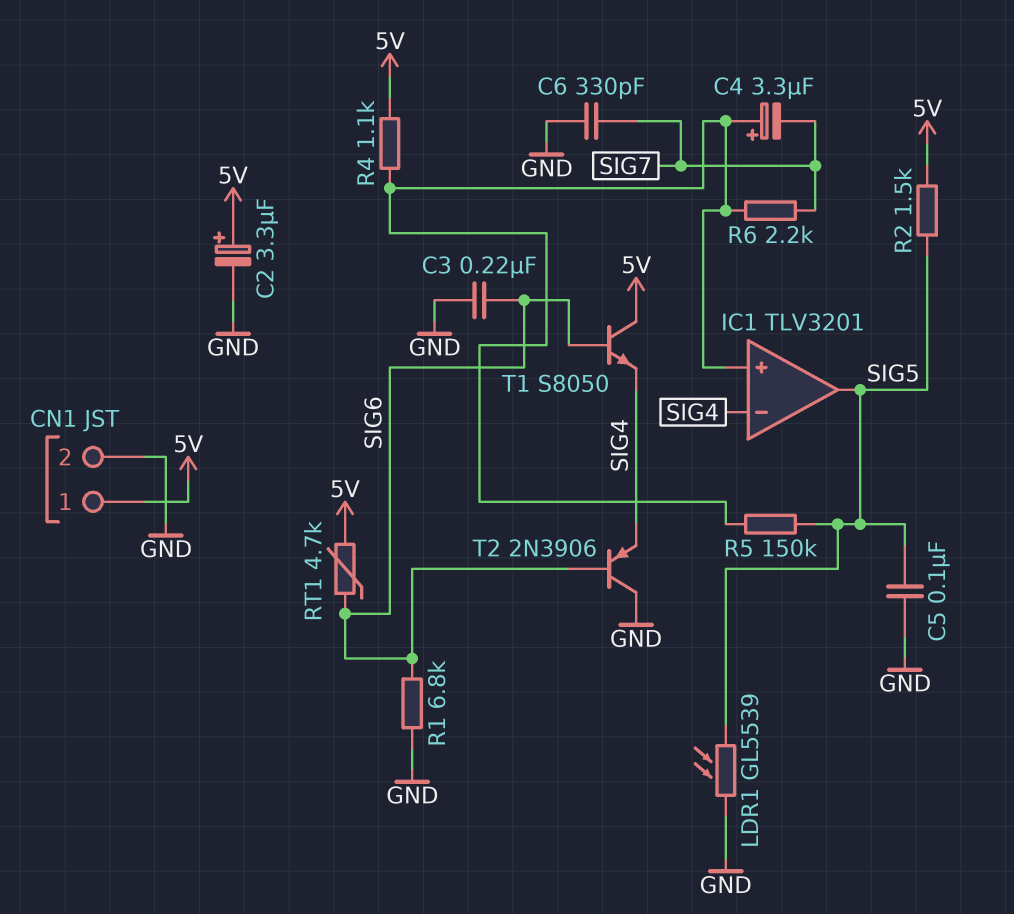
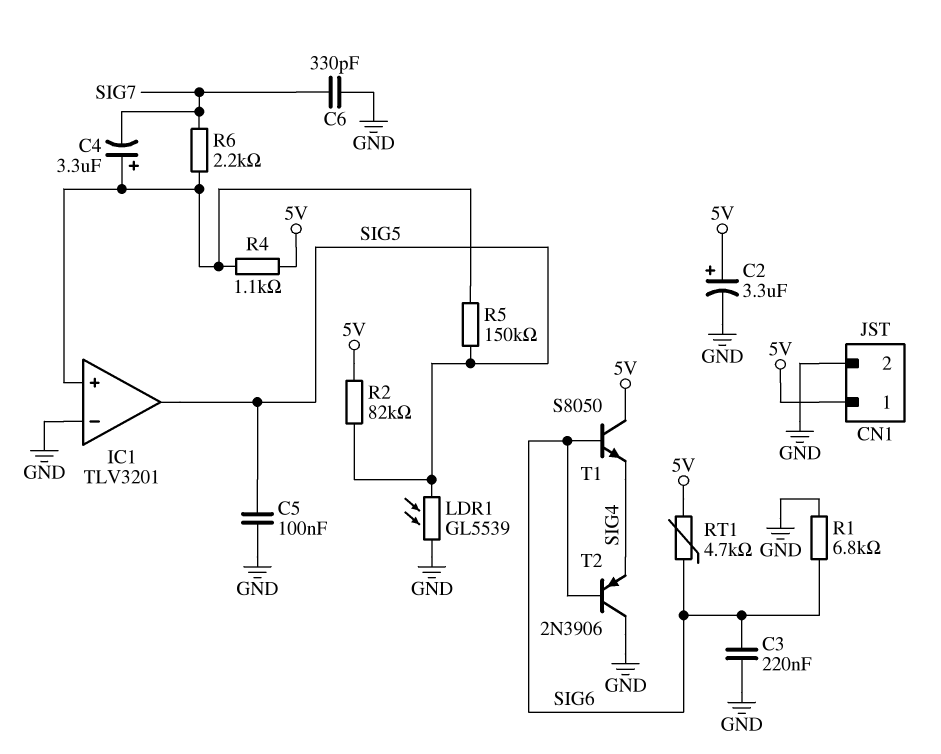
IC1 pin in-: SIG4 -> GND
R2: 1.5k (5V, SIG5) -> 82k (5V, SIG5)

